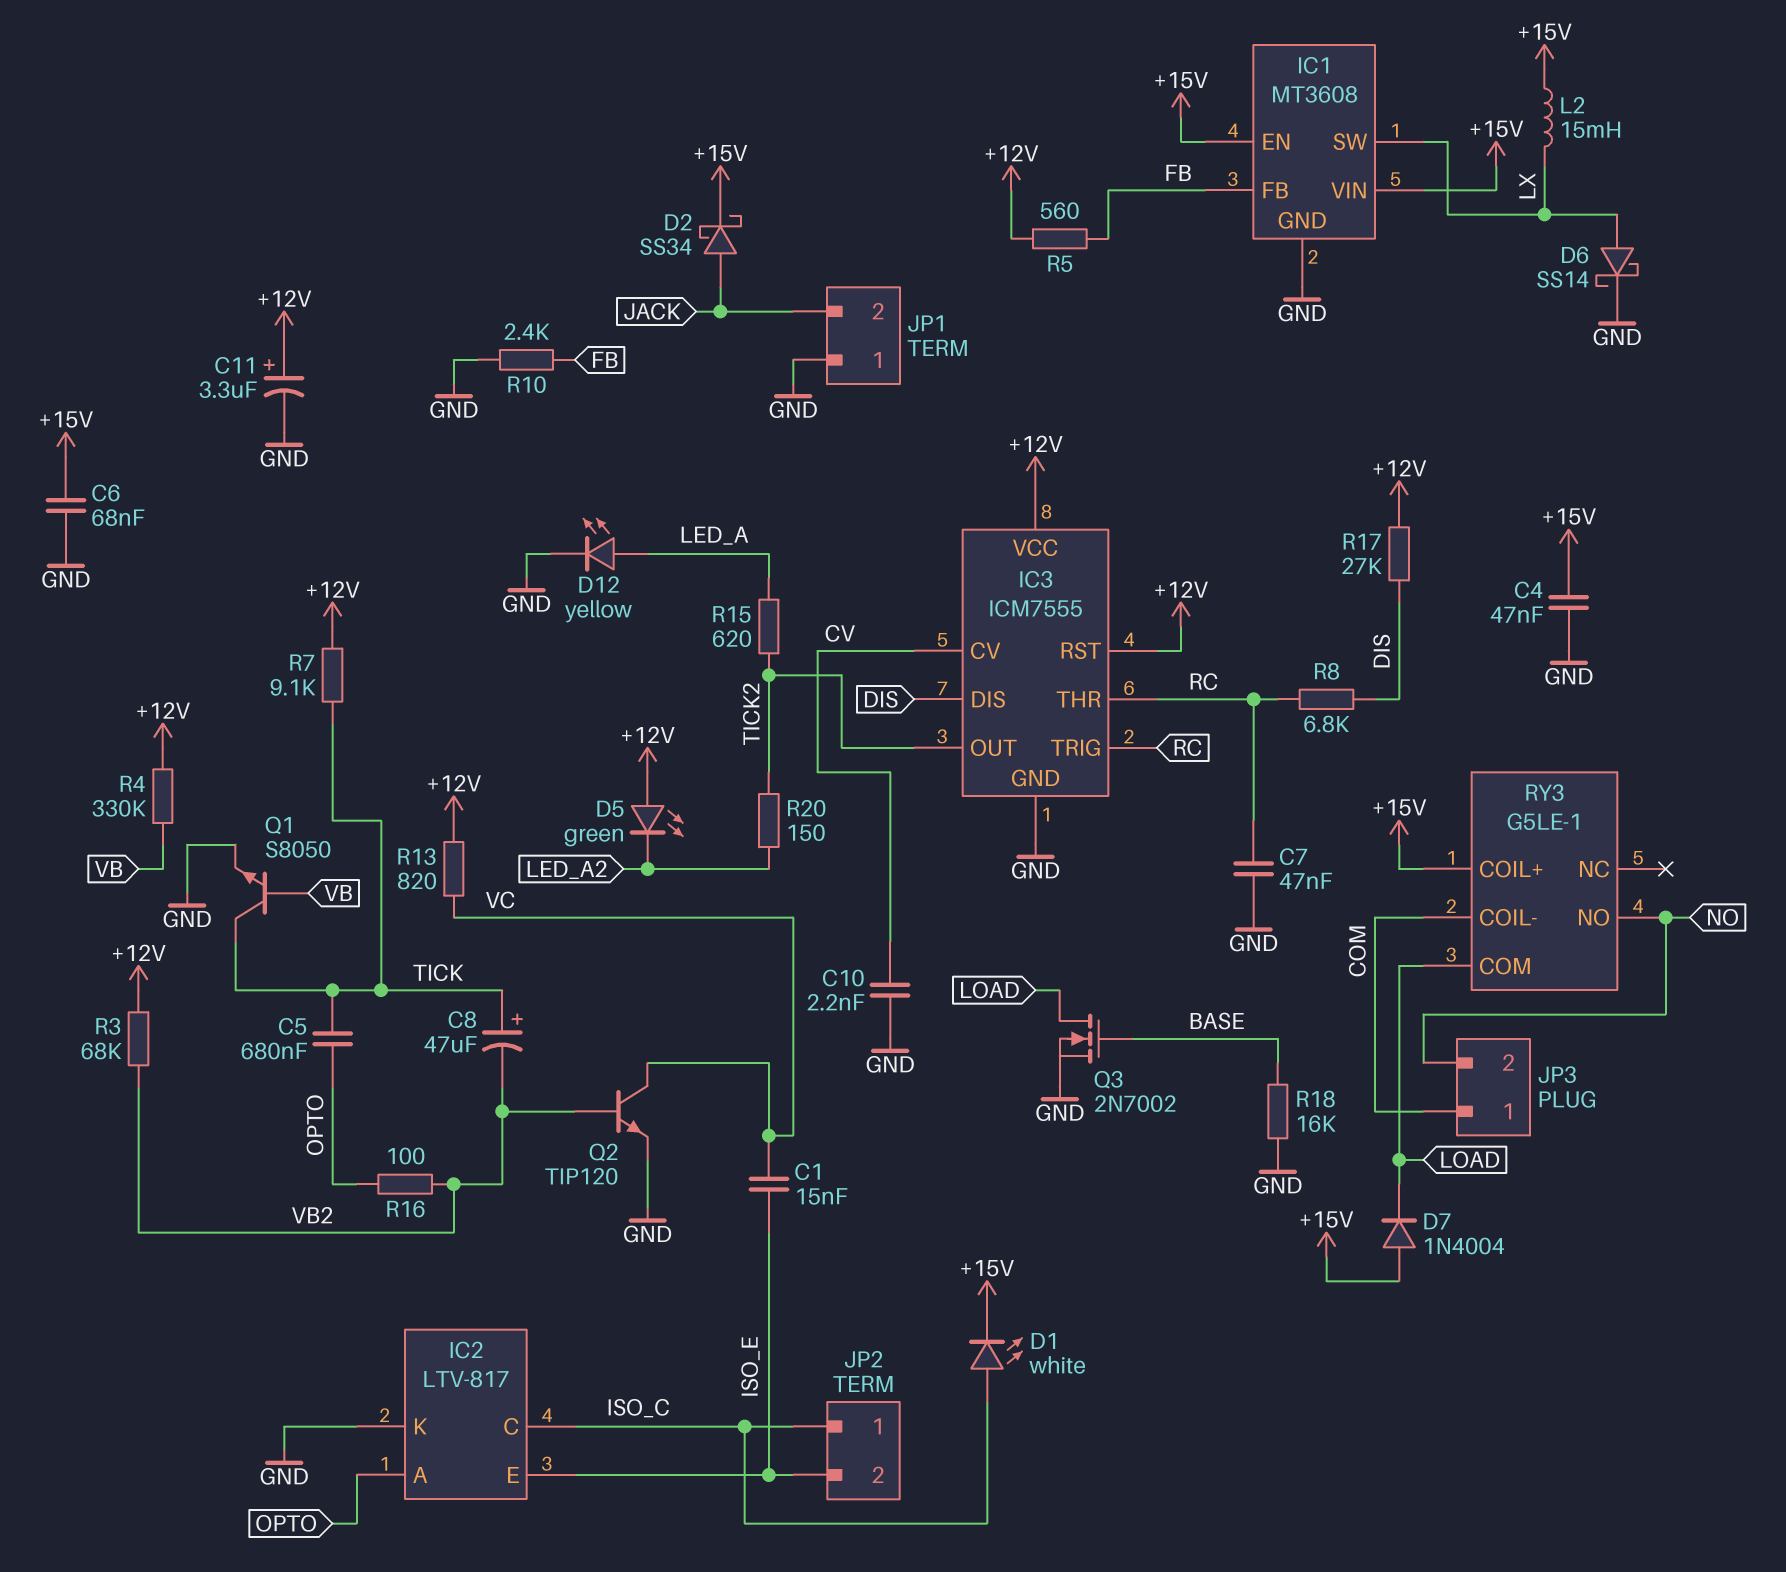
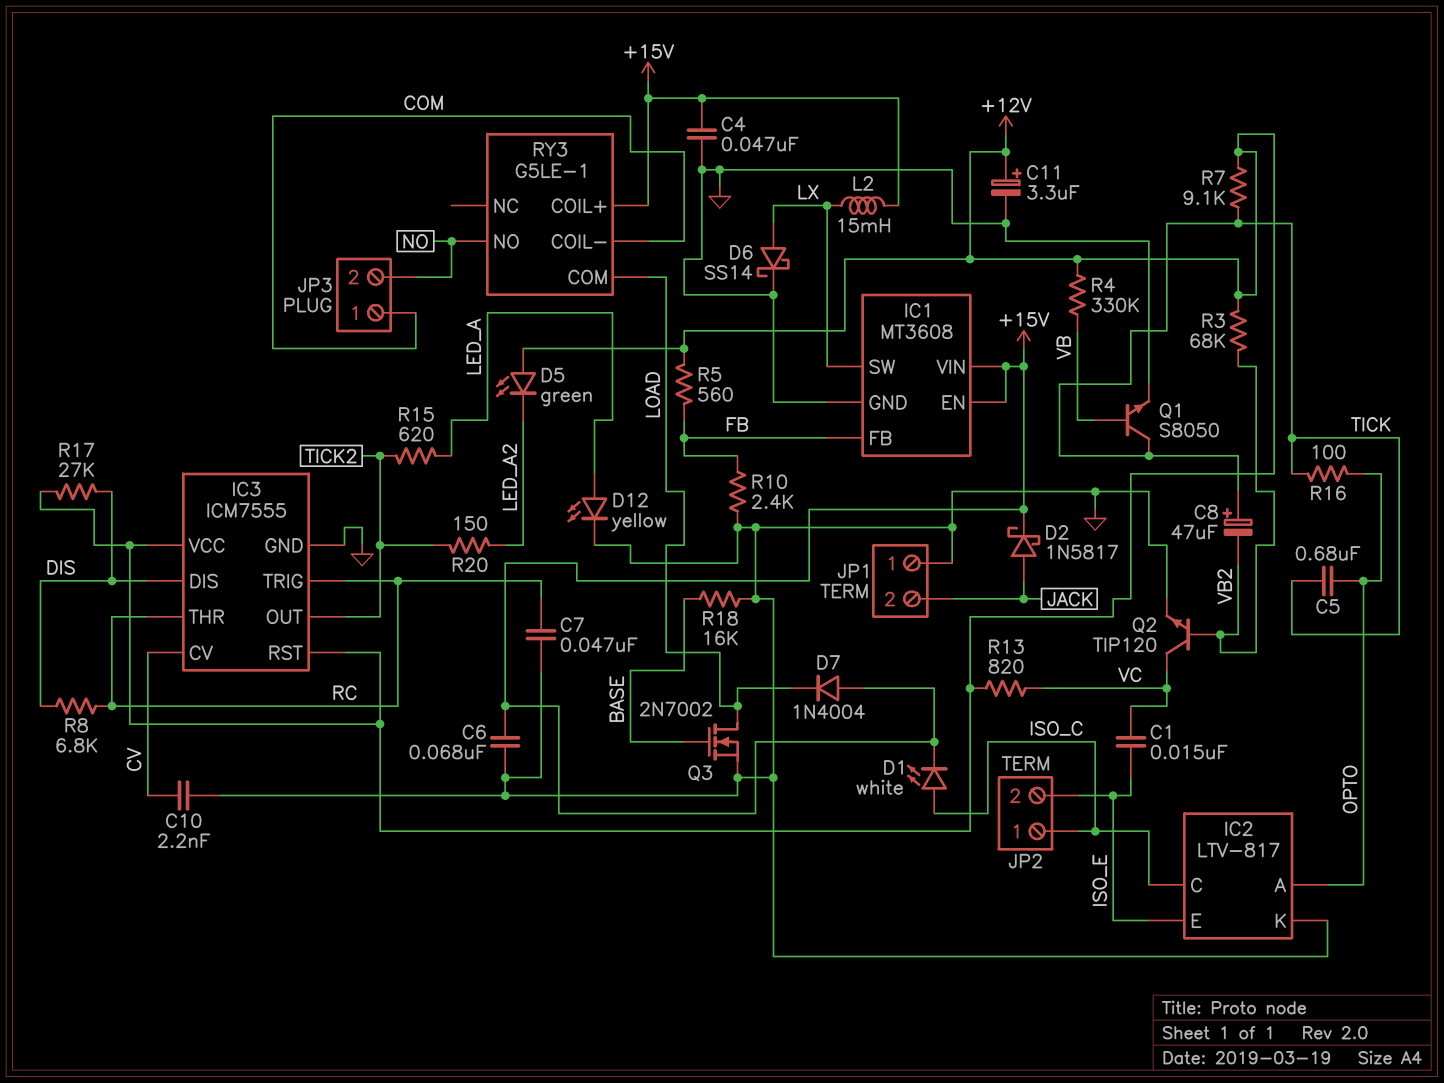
D2: schottky SS34 (A JACK, K +15V) -> schottky 1N5817 (A JACK, K +15V)
R16: 100 (OPTO, VB2) -> 100 (OPTO, TICK)

